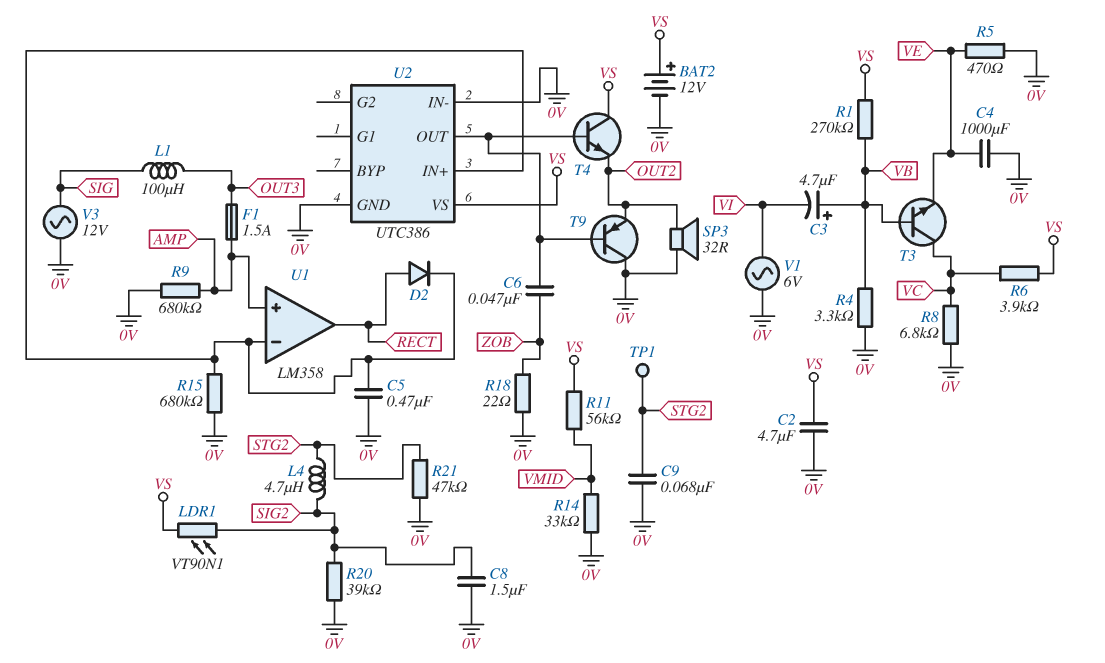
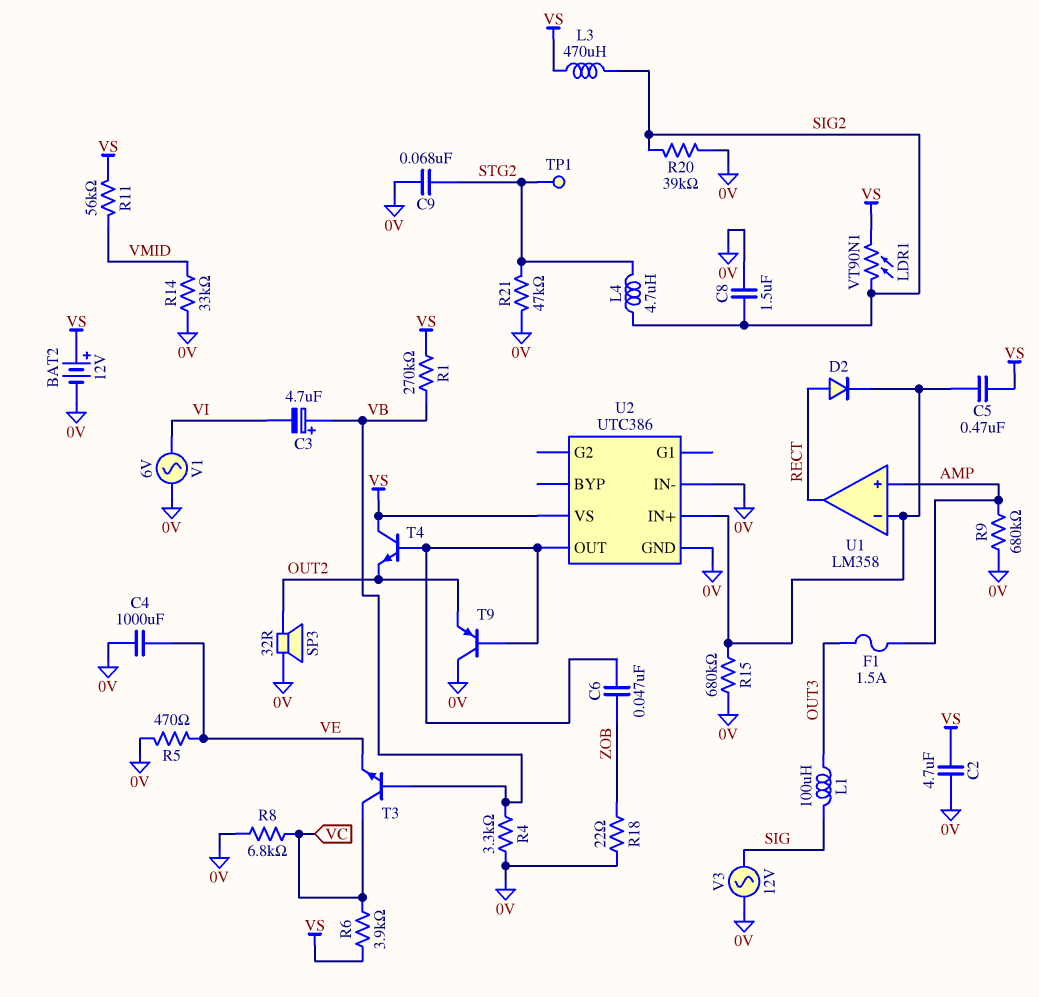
C5: 470nF (0V, U1/in-) -> 470nF (U1/in-, VS)
L3: none -> 470uH (SIG2, VS)

